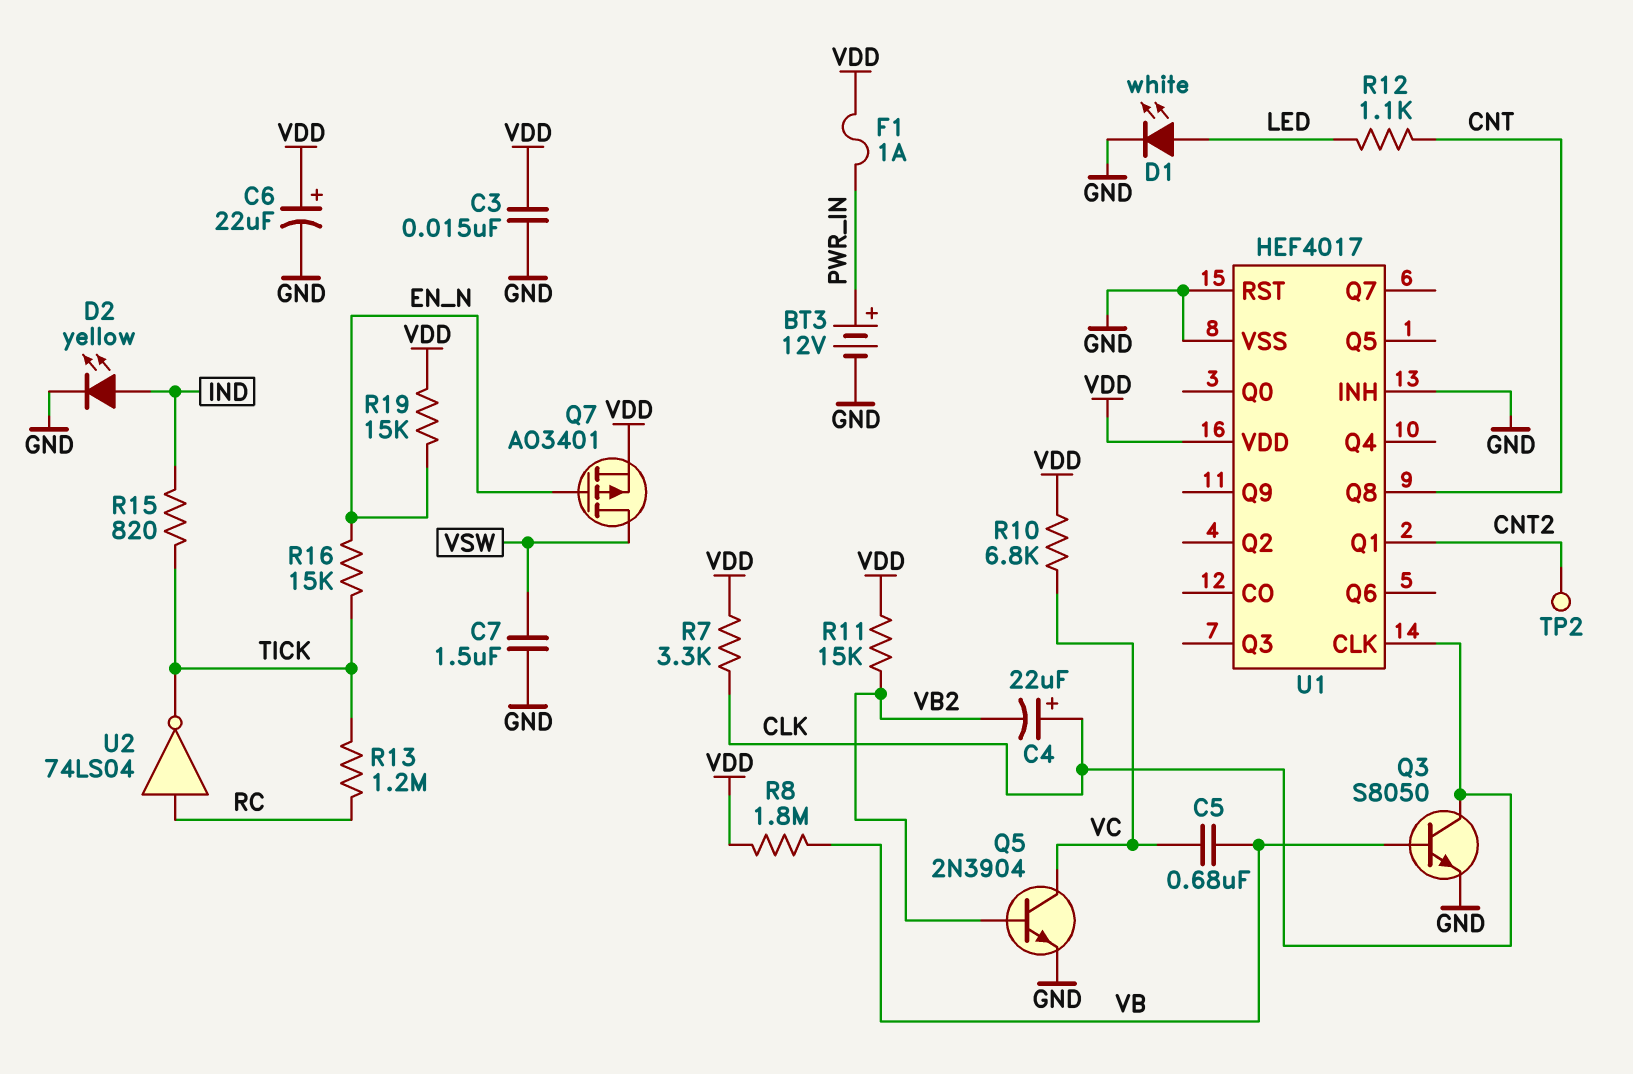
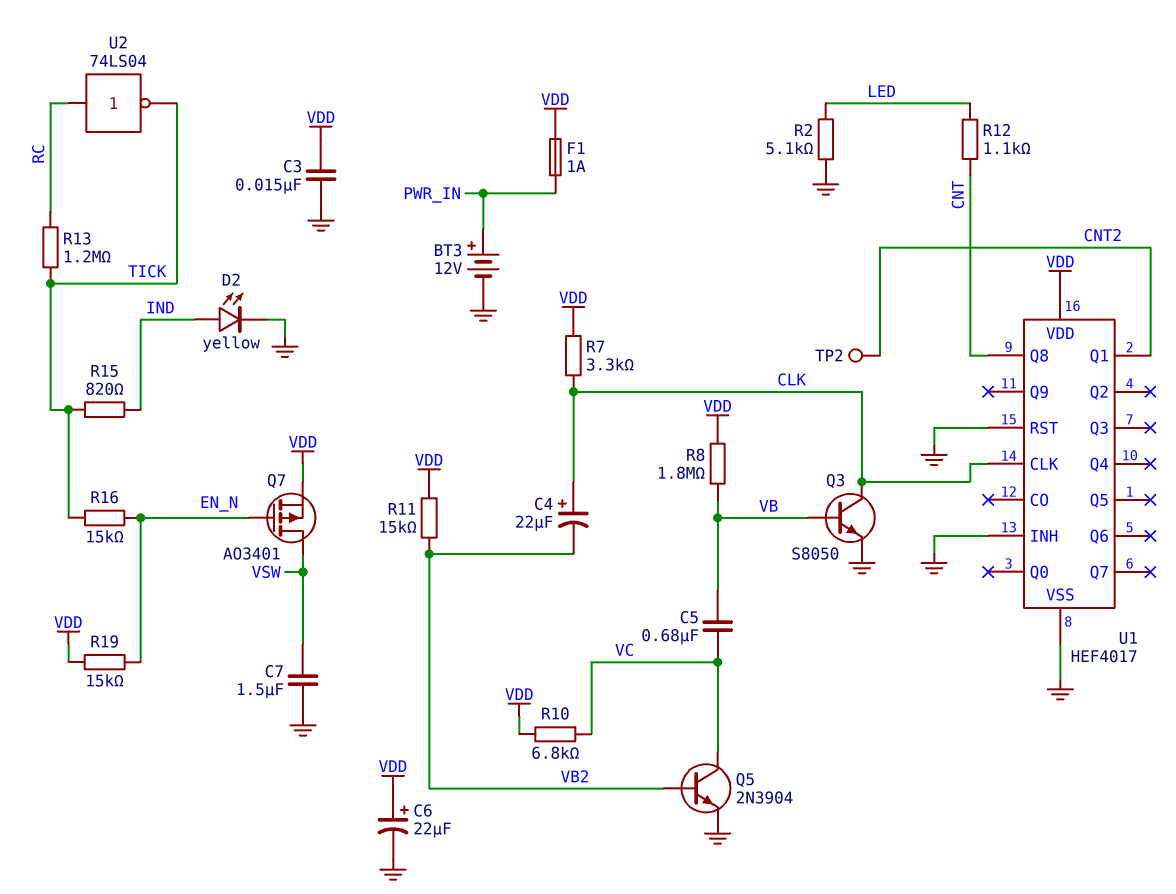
D1: LED white (A LED, K GND) -> none
R2: none -> 5.1k (GND, LED)

